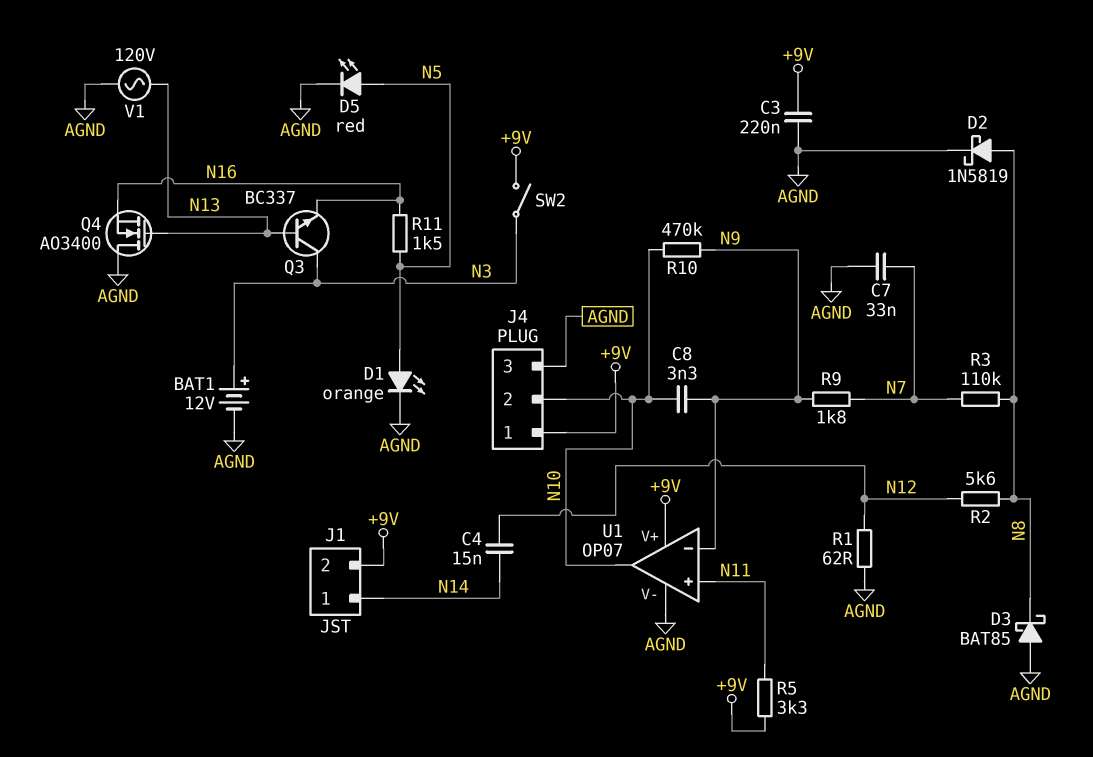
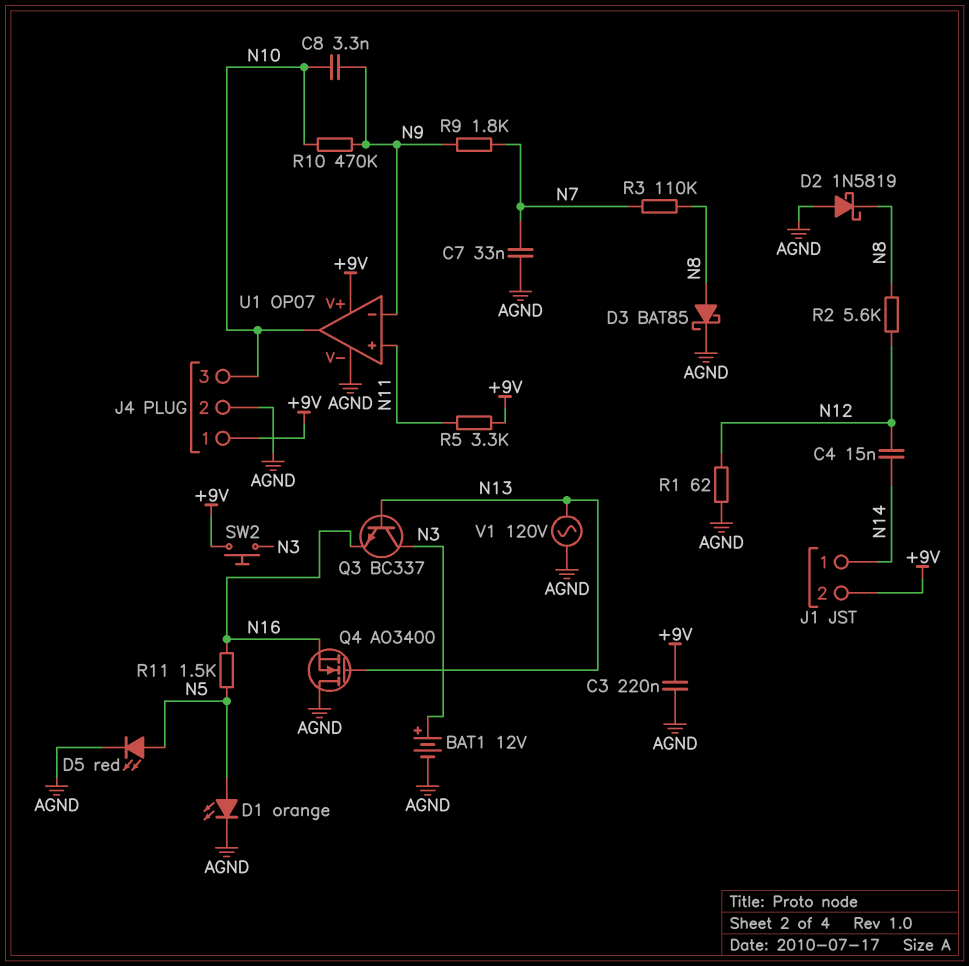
D2: schottky 1N5819 (A N8, K AGND) -> schottky 1N5819 (A AGND, K N8)
D3: schottky BAT85 (A AGND, K N8) -> schottky BAT85 (A N8, K AGND)
J4 pin 2: N10 -> AGND
J4 pin 3: AGND -> N10
SW2: switch (+9V, N3) -> button (+9V, N3)

